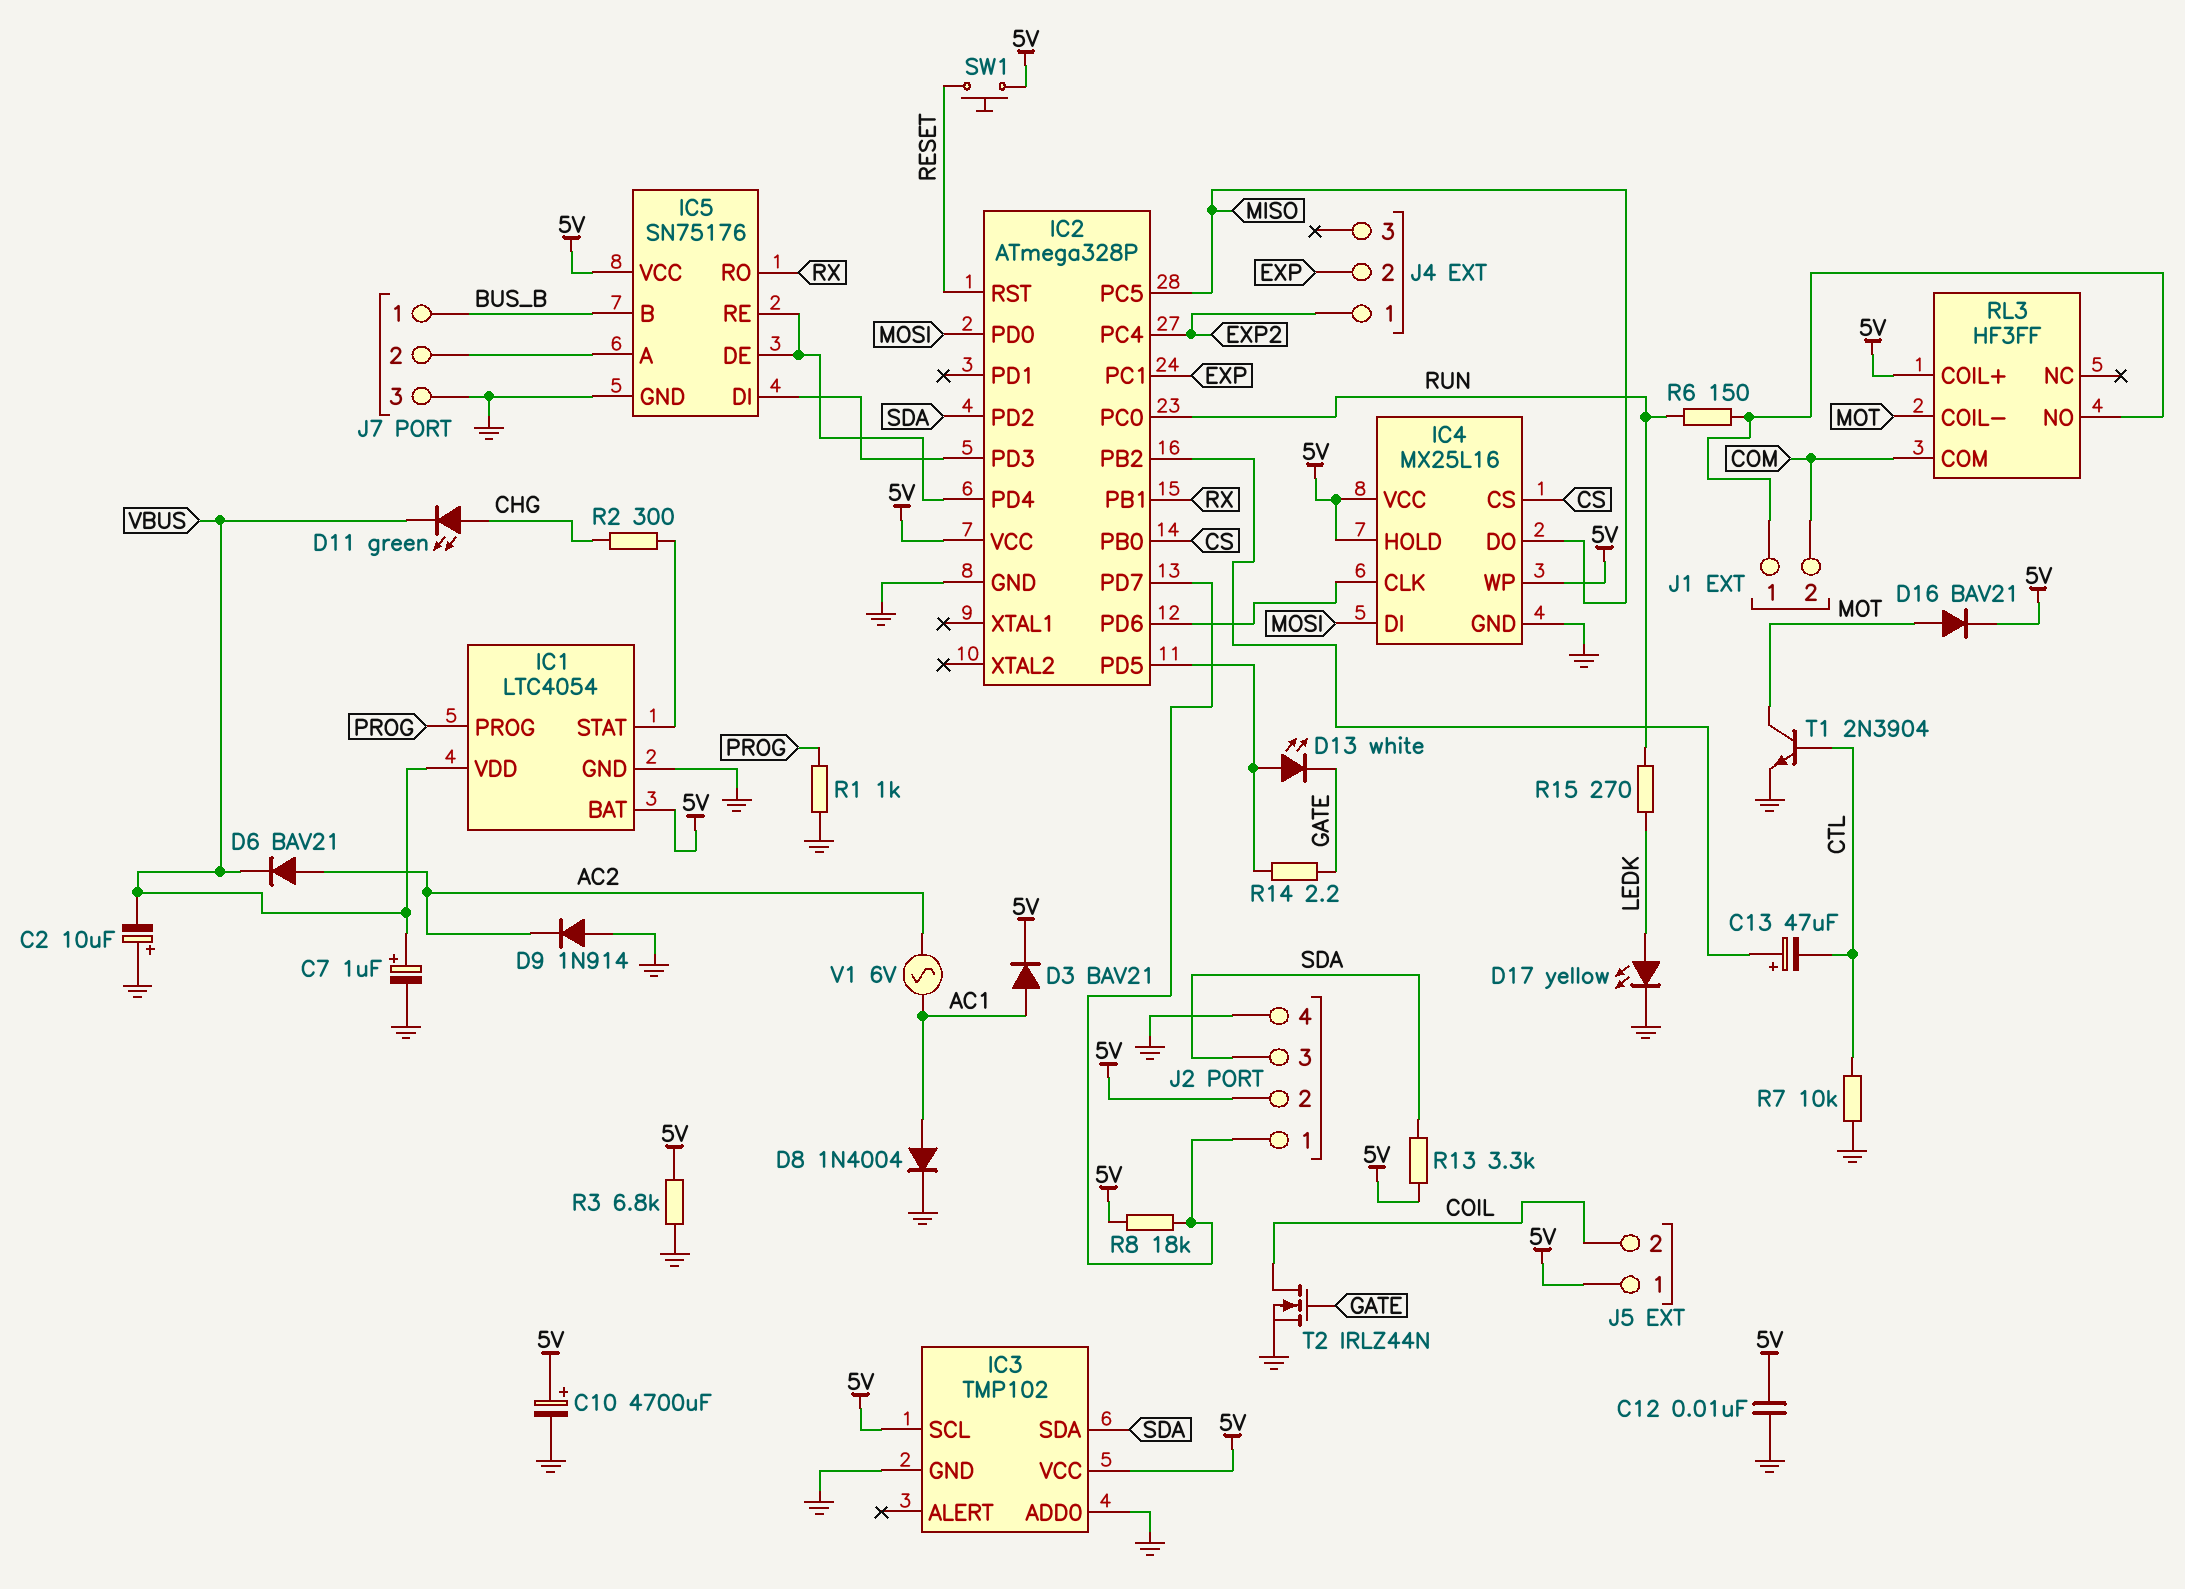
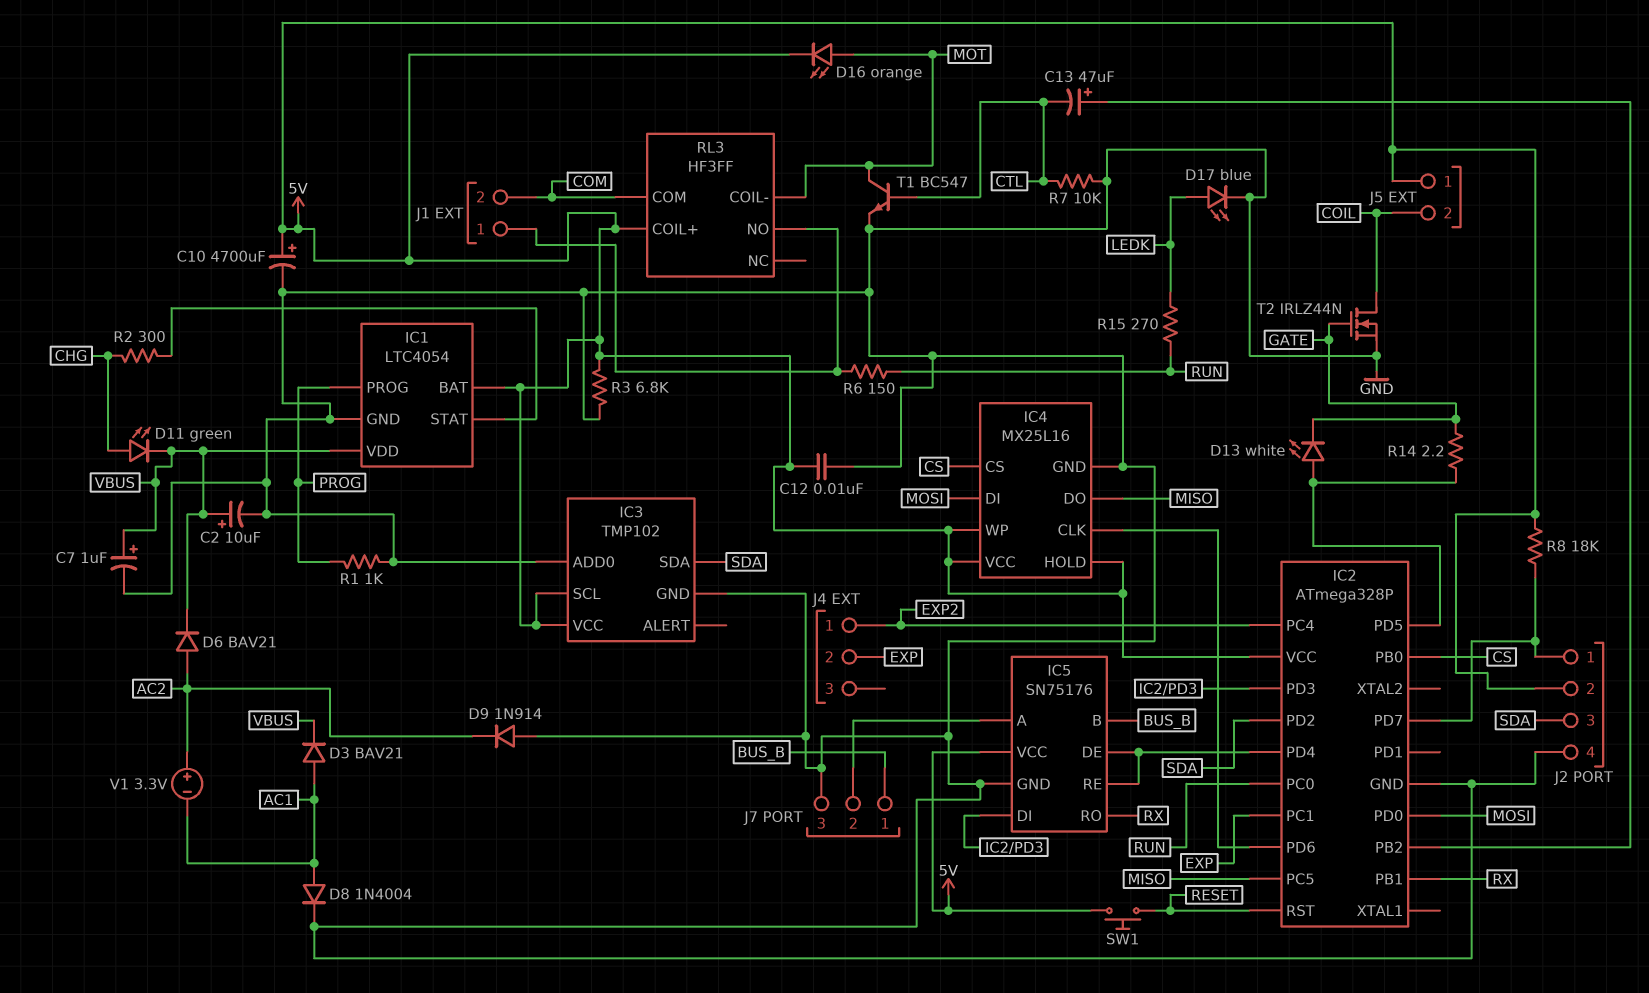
C2: 10uF (plus GND, minus VBUS) -> 10uF (plus VBUS, minus GND)
D3: diode BAV21 (A AC1, K 5V) -> diode BAV21 (A AC1, K VBUS)
D16: diode BAV21 (A MOT, K 5V) -> LED orange (A MOT, K 5V)
D17: LED yellow (A LEDK, K GND) -> LED blue (A LEDK, K GND)
R13: 3.3k (5V, SDA) -> none
T1: NPN 2N3904 (B CTL, C MOT, E GND) -> NPN BC547 (B CTL, C MOT, E GND)
V1: AC 6V (AC1, AC2) -> 3.3V (plus AC2, minus AC1)

